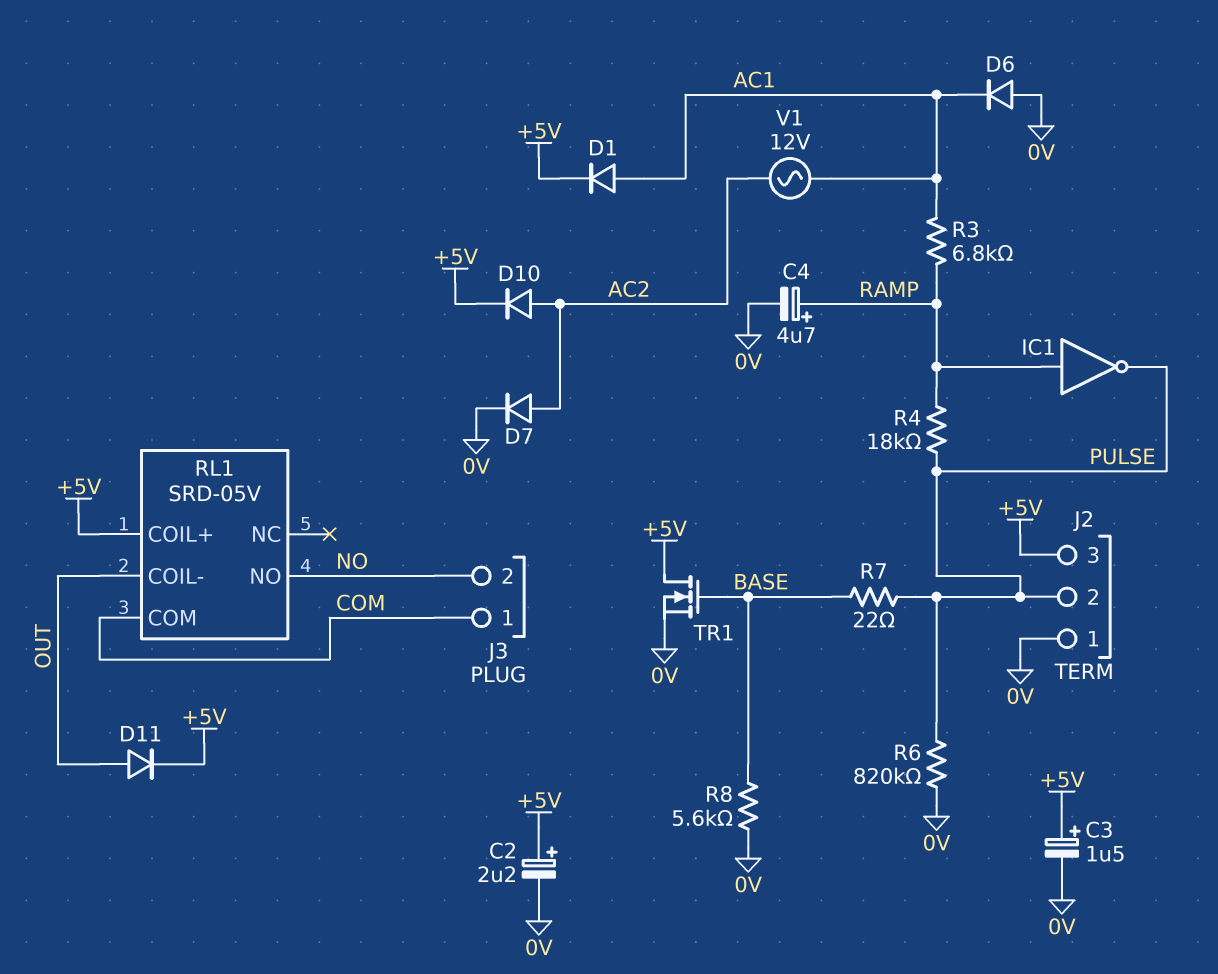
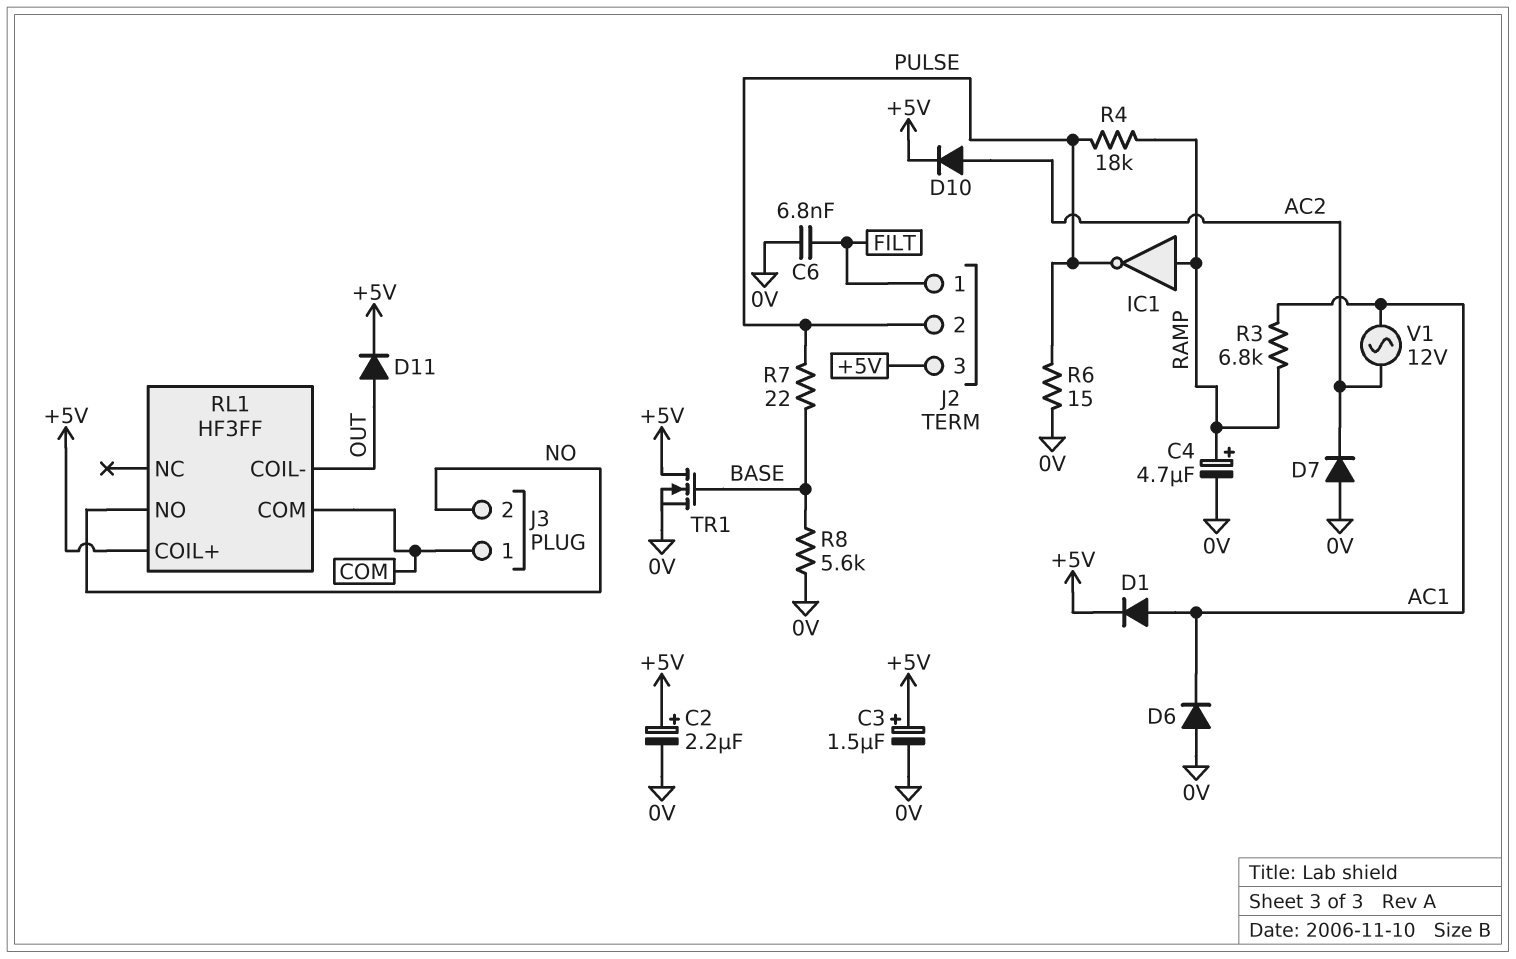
C6: none -> 6.8nF (0V, FILT)
D7: diode (A AC2, K 0V) -> diode (A 0V, K AC2)
J2 pin 1: 0V -> FILT
R6: 820k (0V, PULSE) -> 15 (0V, PULSE)
RL1: SRD-05V -> HF3FF

